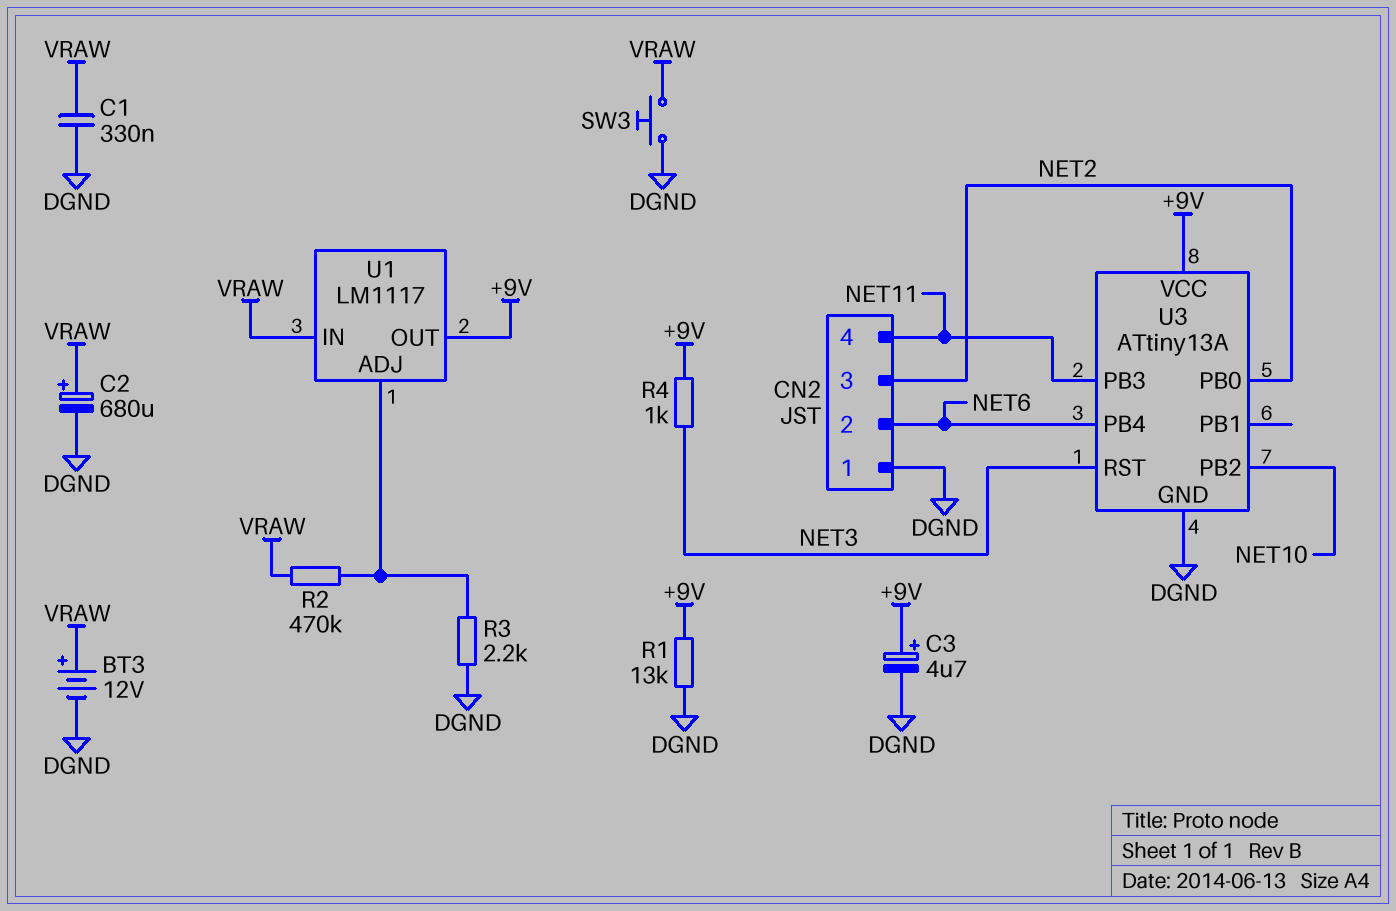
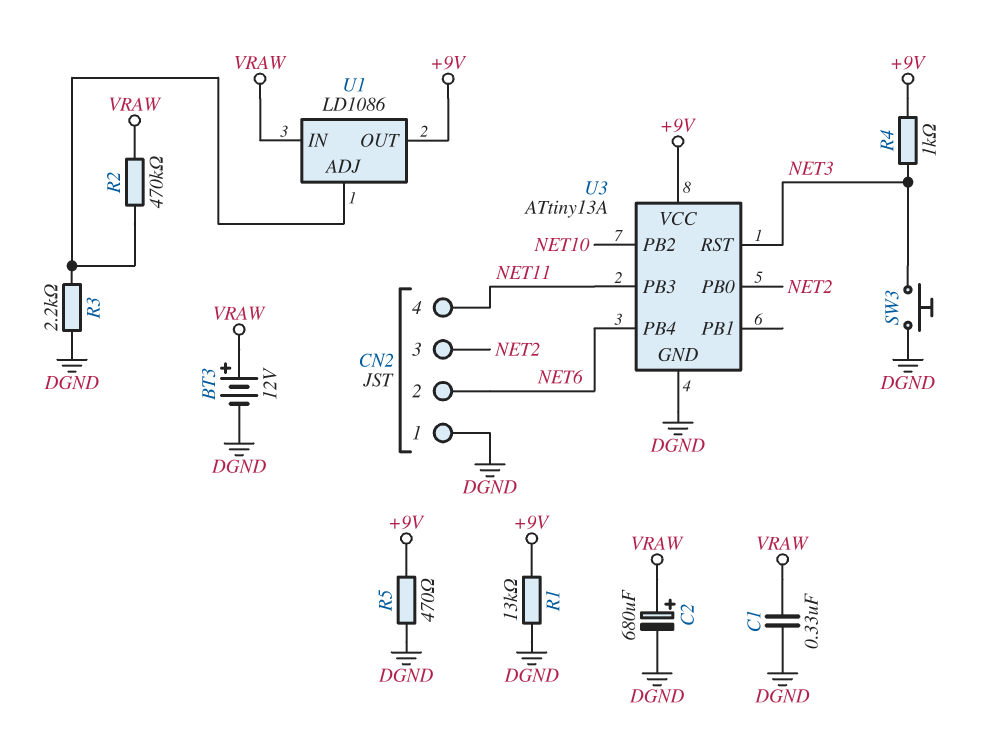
C3: 4.7uF (plus +9V, minus DGND) -> none
R5: none -> 470 (+9V, DGND)
SW3: button (DGND, VRAW) -> button (DGND, NET3)
U1: LM1117 -> LD1086

